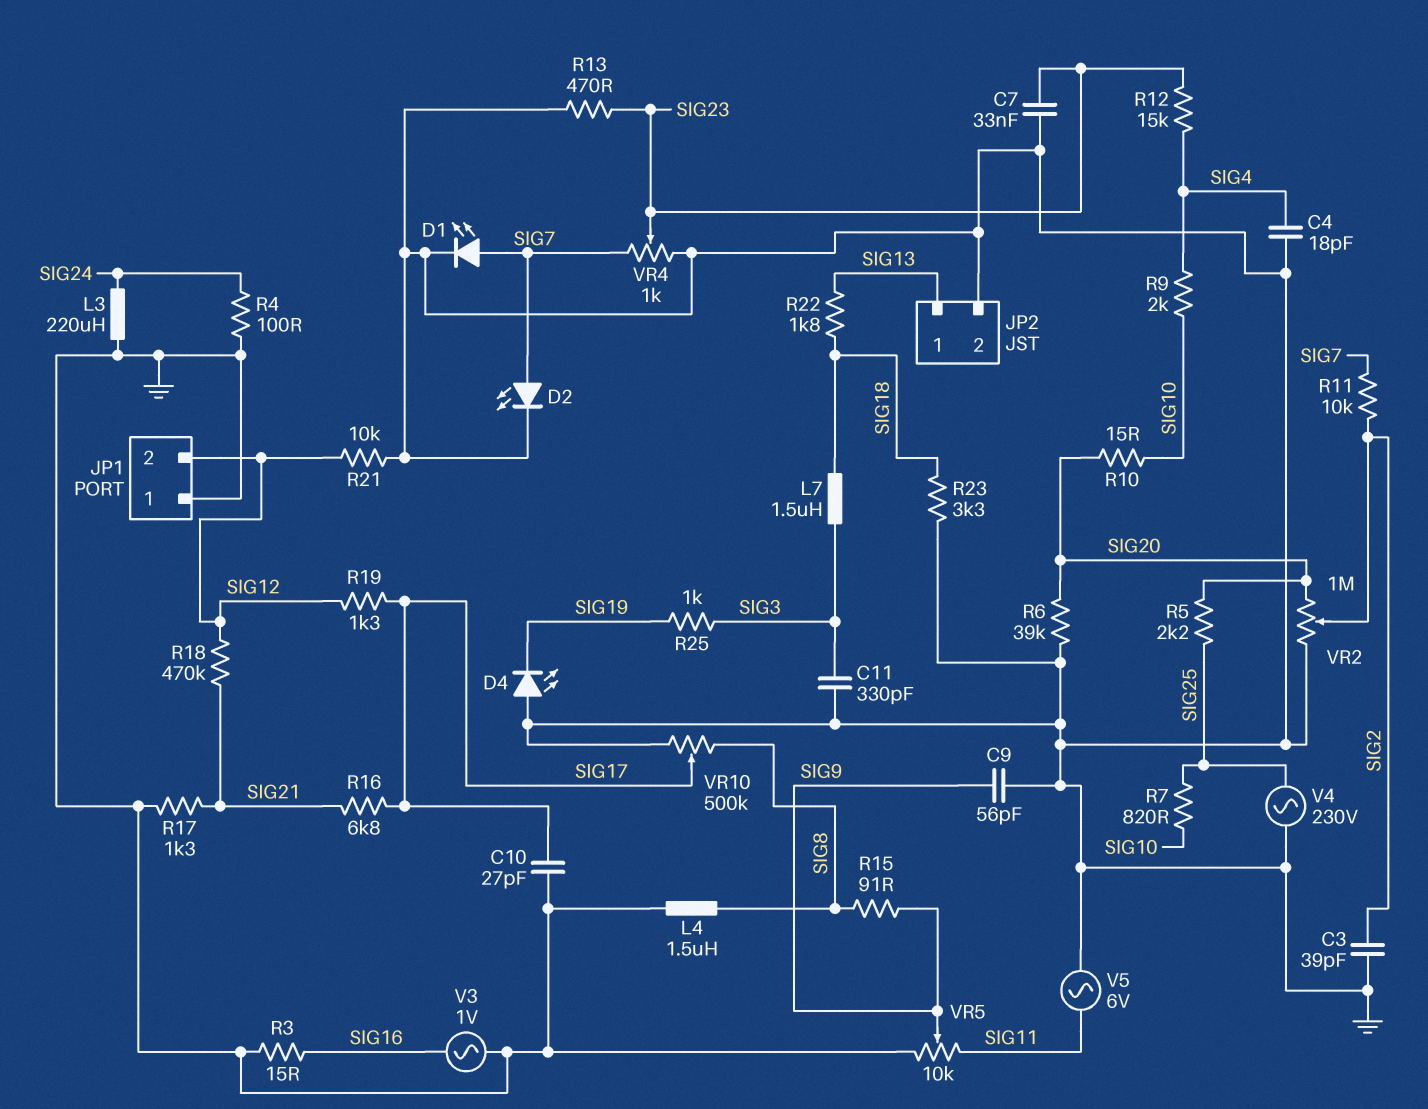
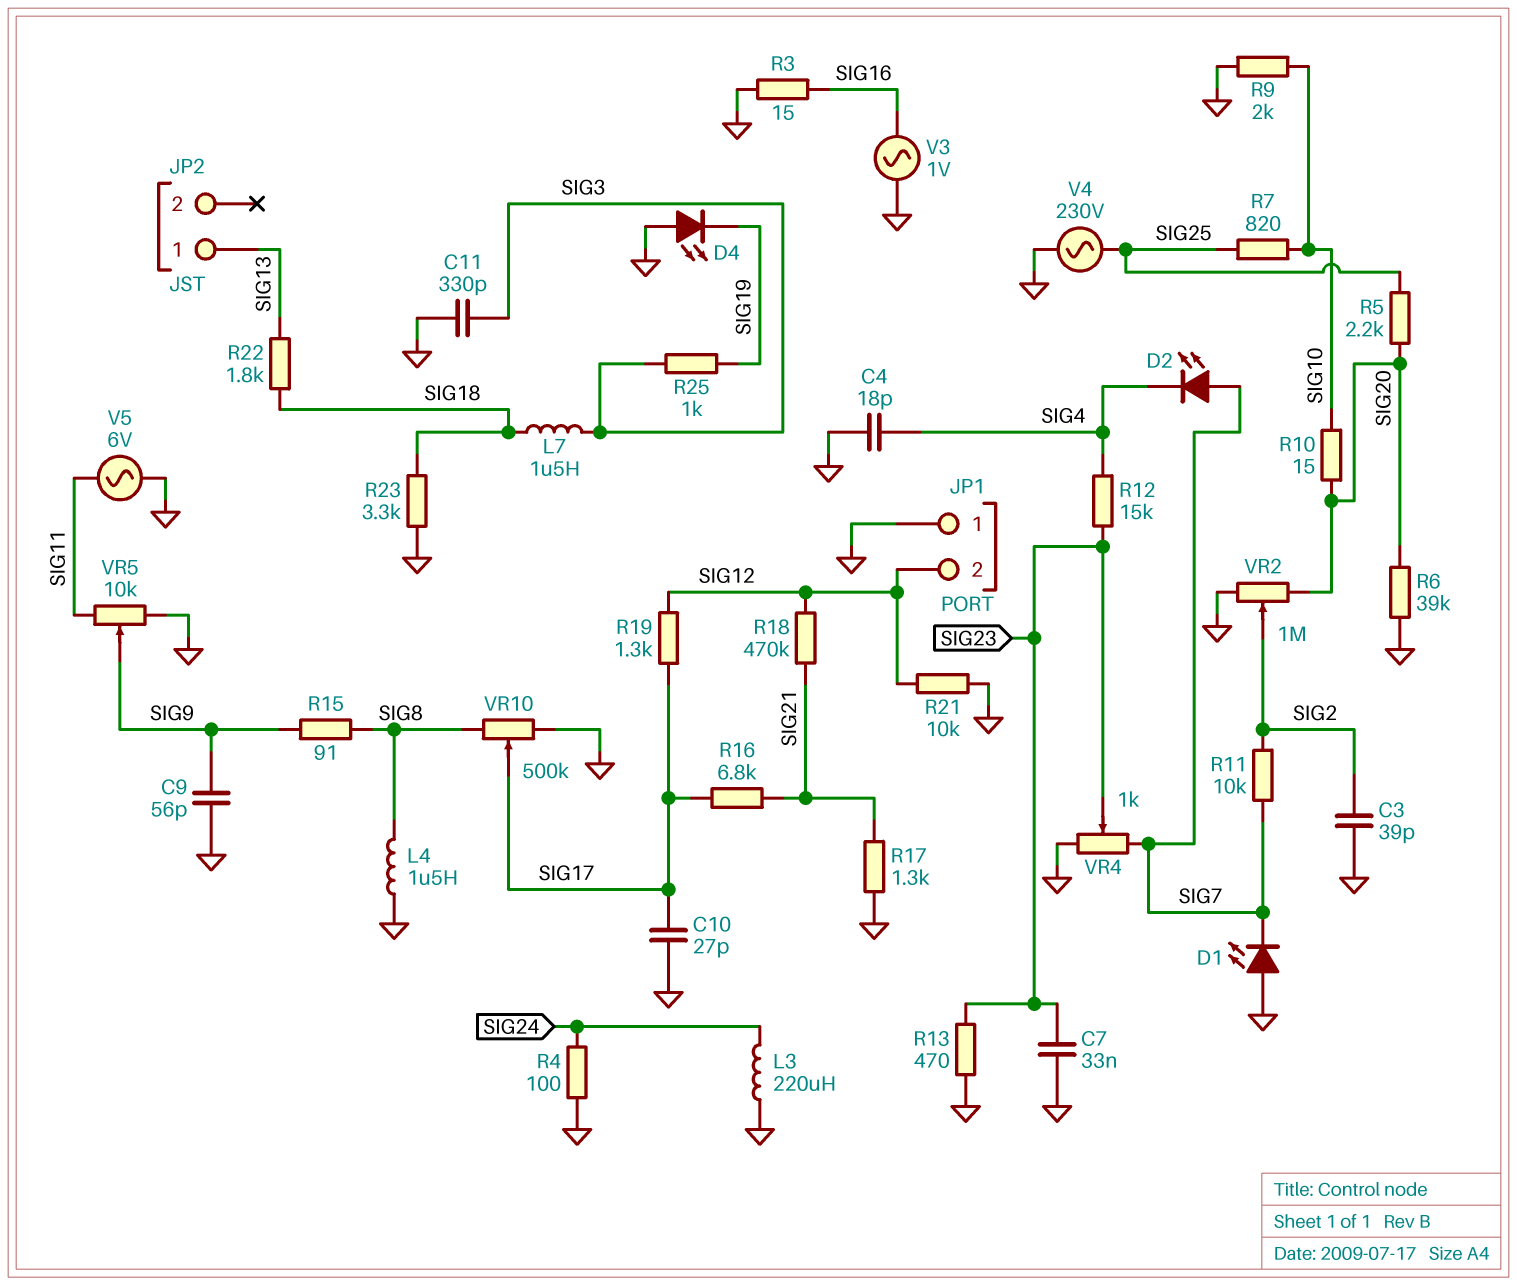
D1: LED (A SIG7, K GND) -> LED (A GND, K SIG7)
D2: LED (A SIG7, K GND) -> LED (A SIG7, K SIG4)
JP2 pin 2: GND -> none
R9: 2k (SIG4, SIG10) -> 2k (GND, SIG10)

